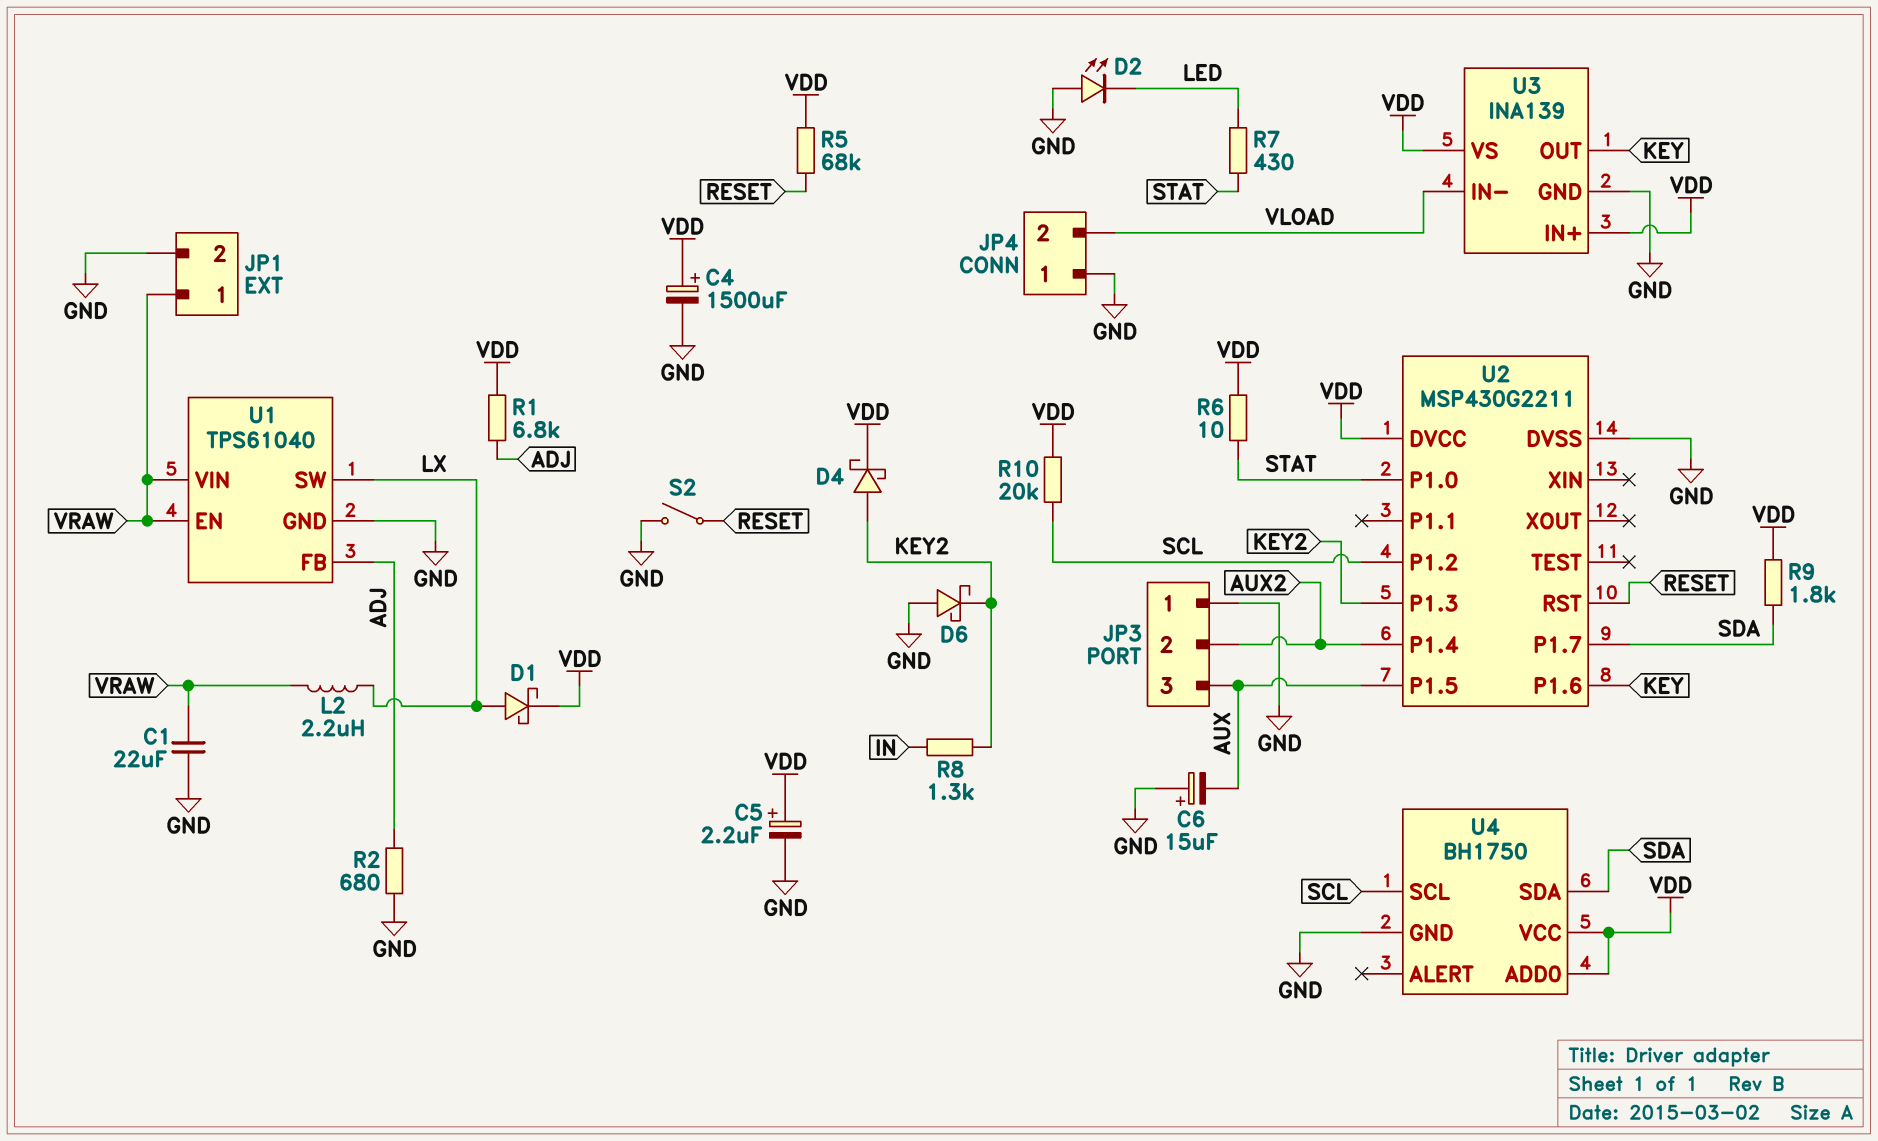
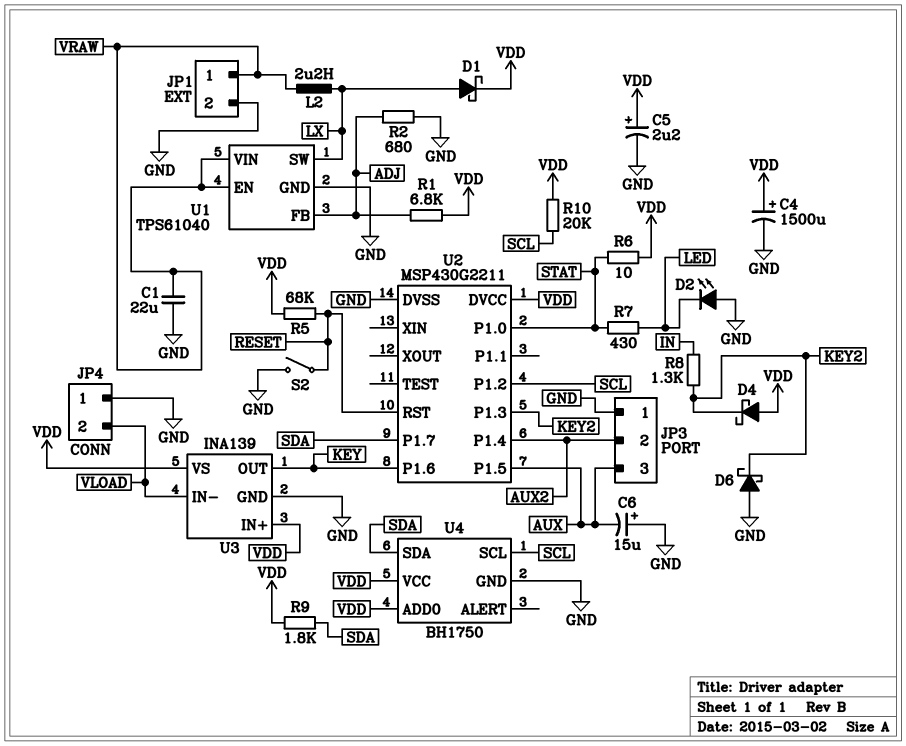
D4: schottky (A KEY2, K VDD) -> schottky (A VDD, K KEY2)

